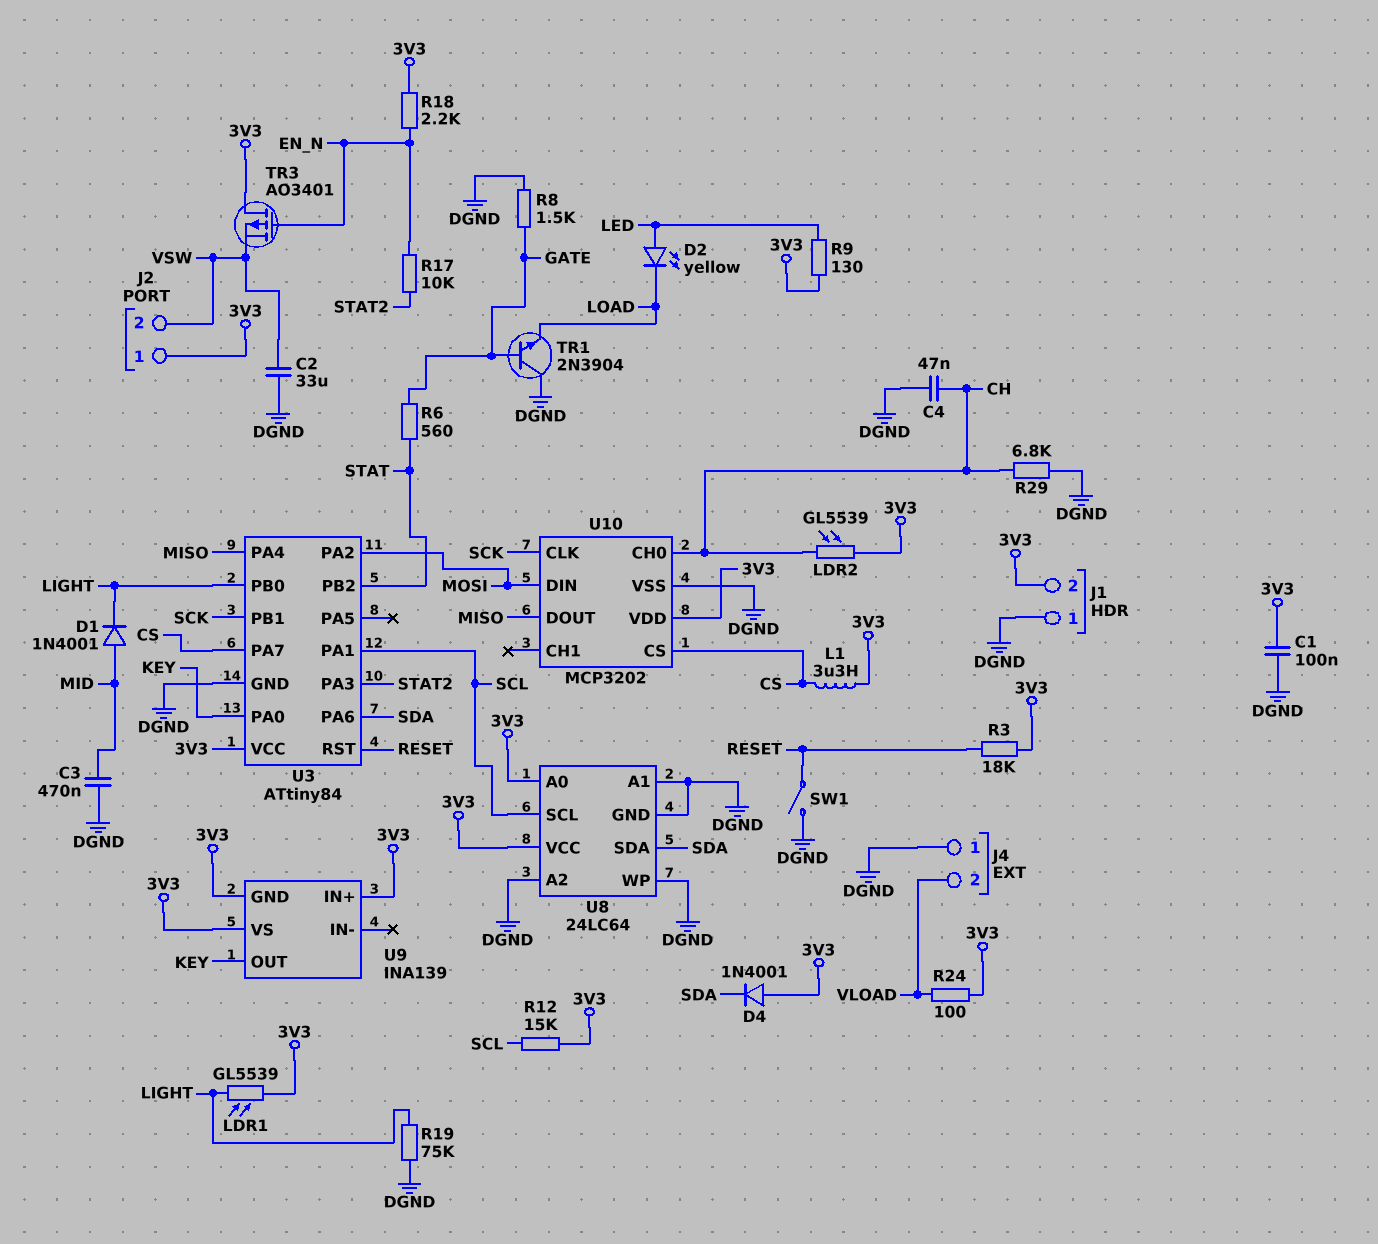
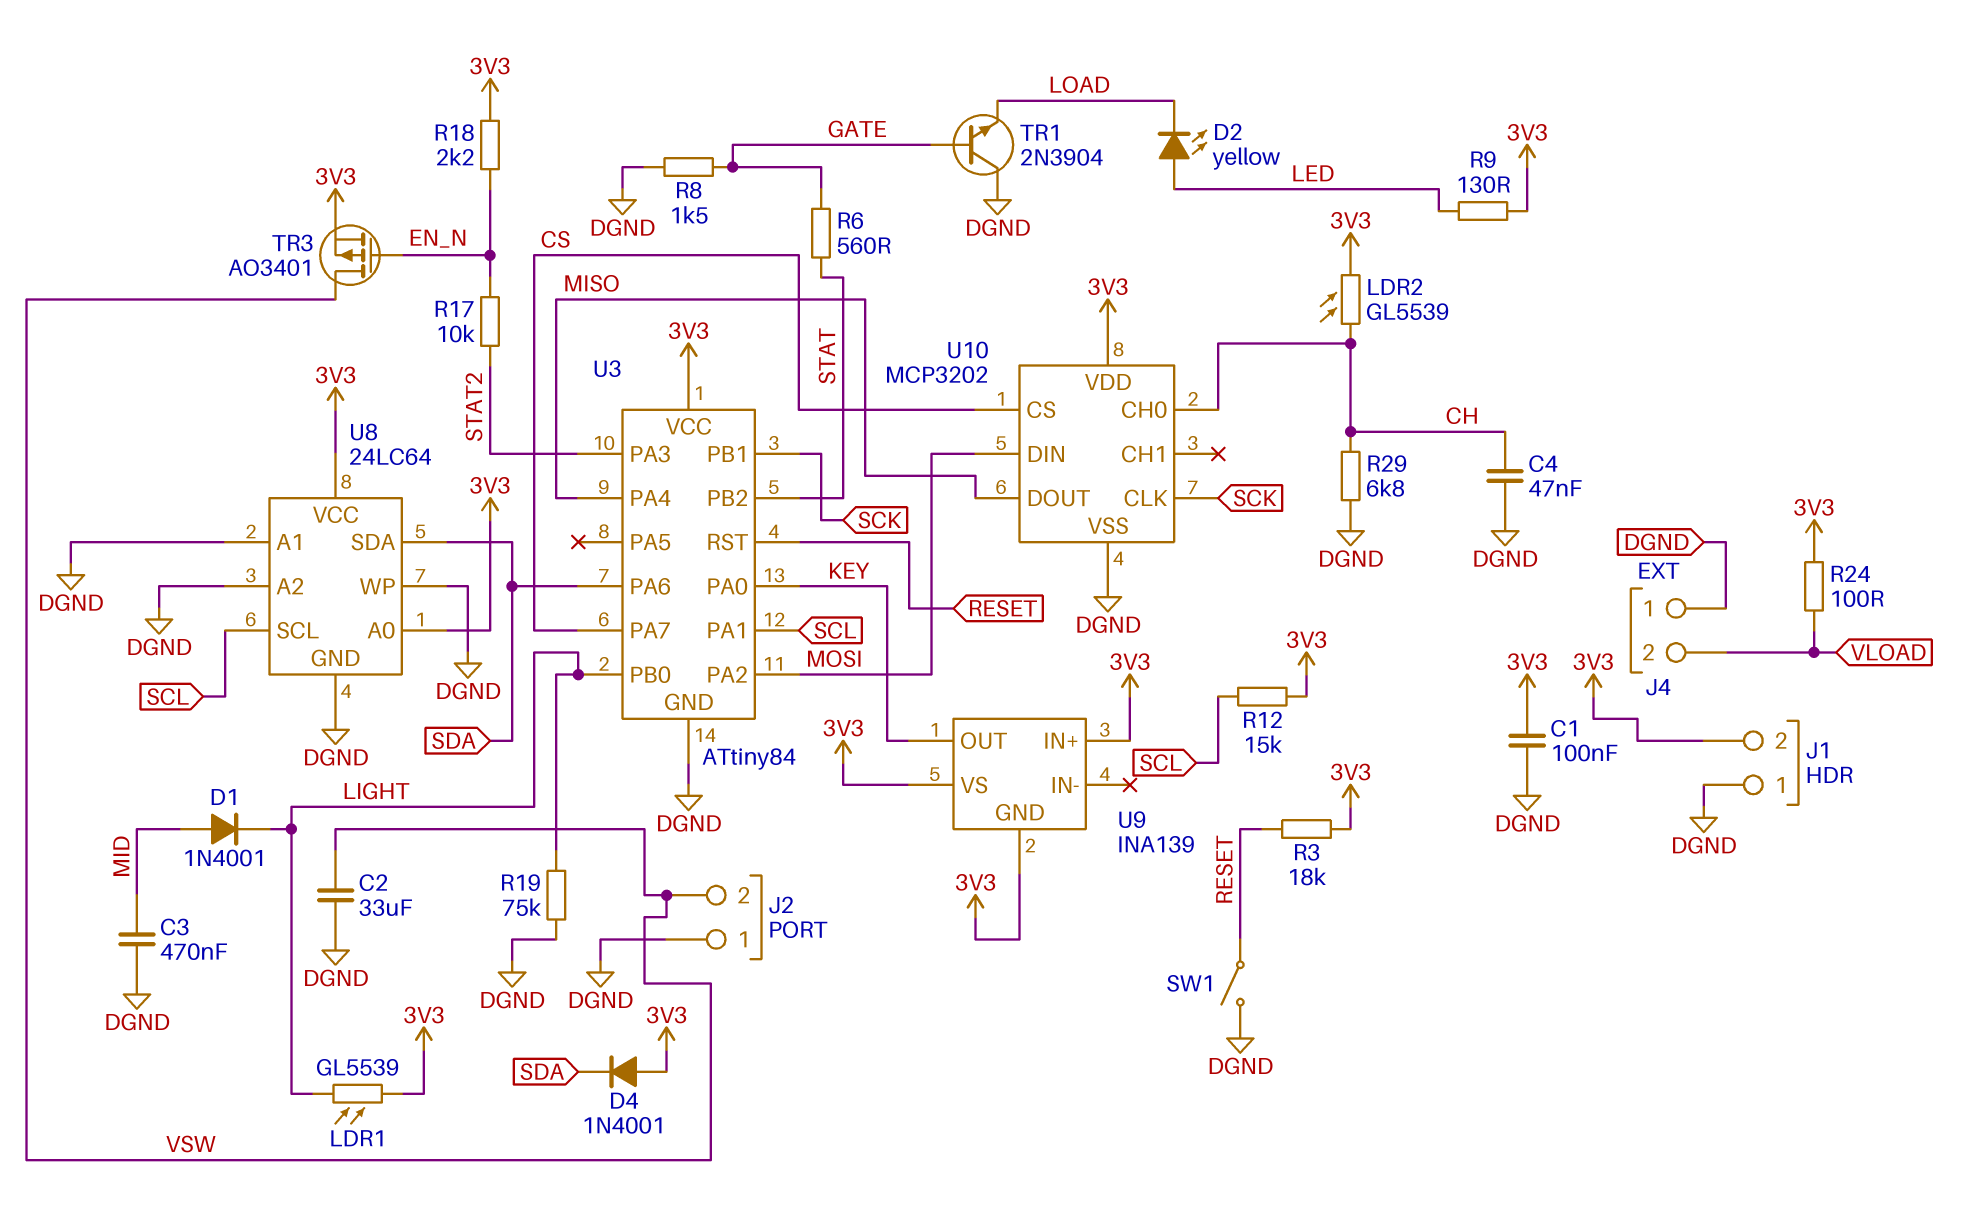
J2 pin 1: 3V3 -> DGND
L1: 3.3uH (3V3, CS) -> none
TR3: PMOS AO3401 (G EN_N, D 3V3, S VSW) -> PMOS AO3401 (G EN_N, D VSW, S 3V3)

